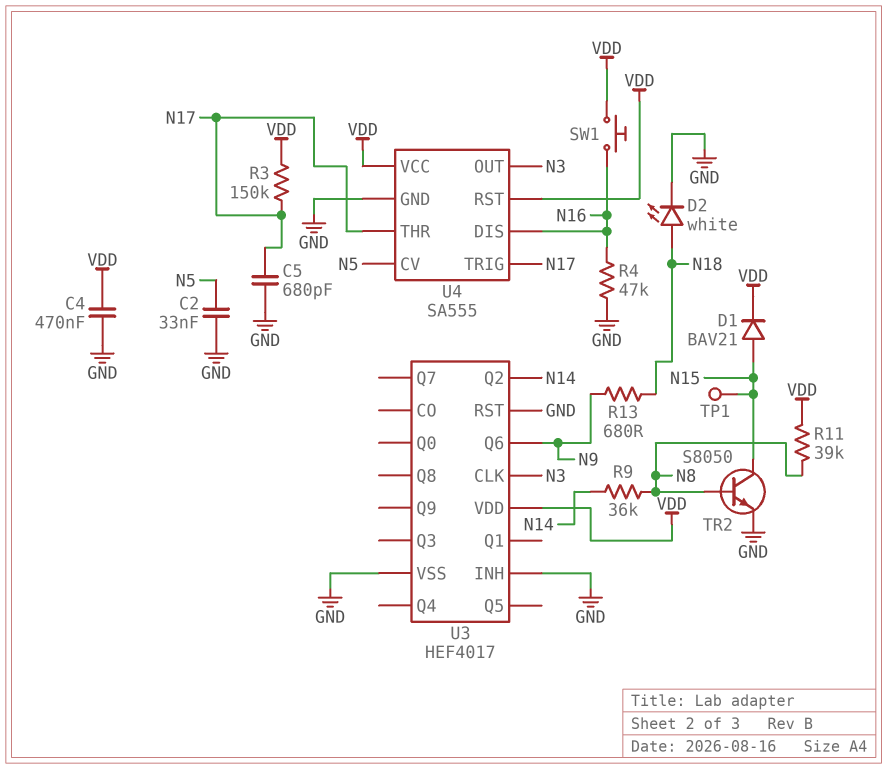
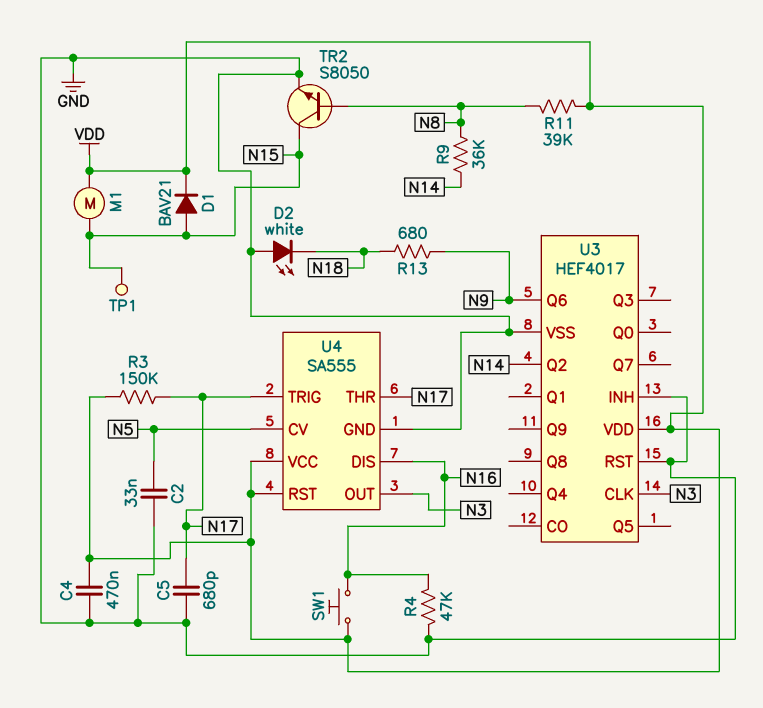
D2: LED white (A N18, K GND) -> LED white (A GND, K N18)
M1: none -> motor (N15, VDD)

